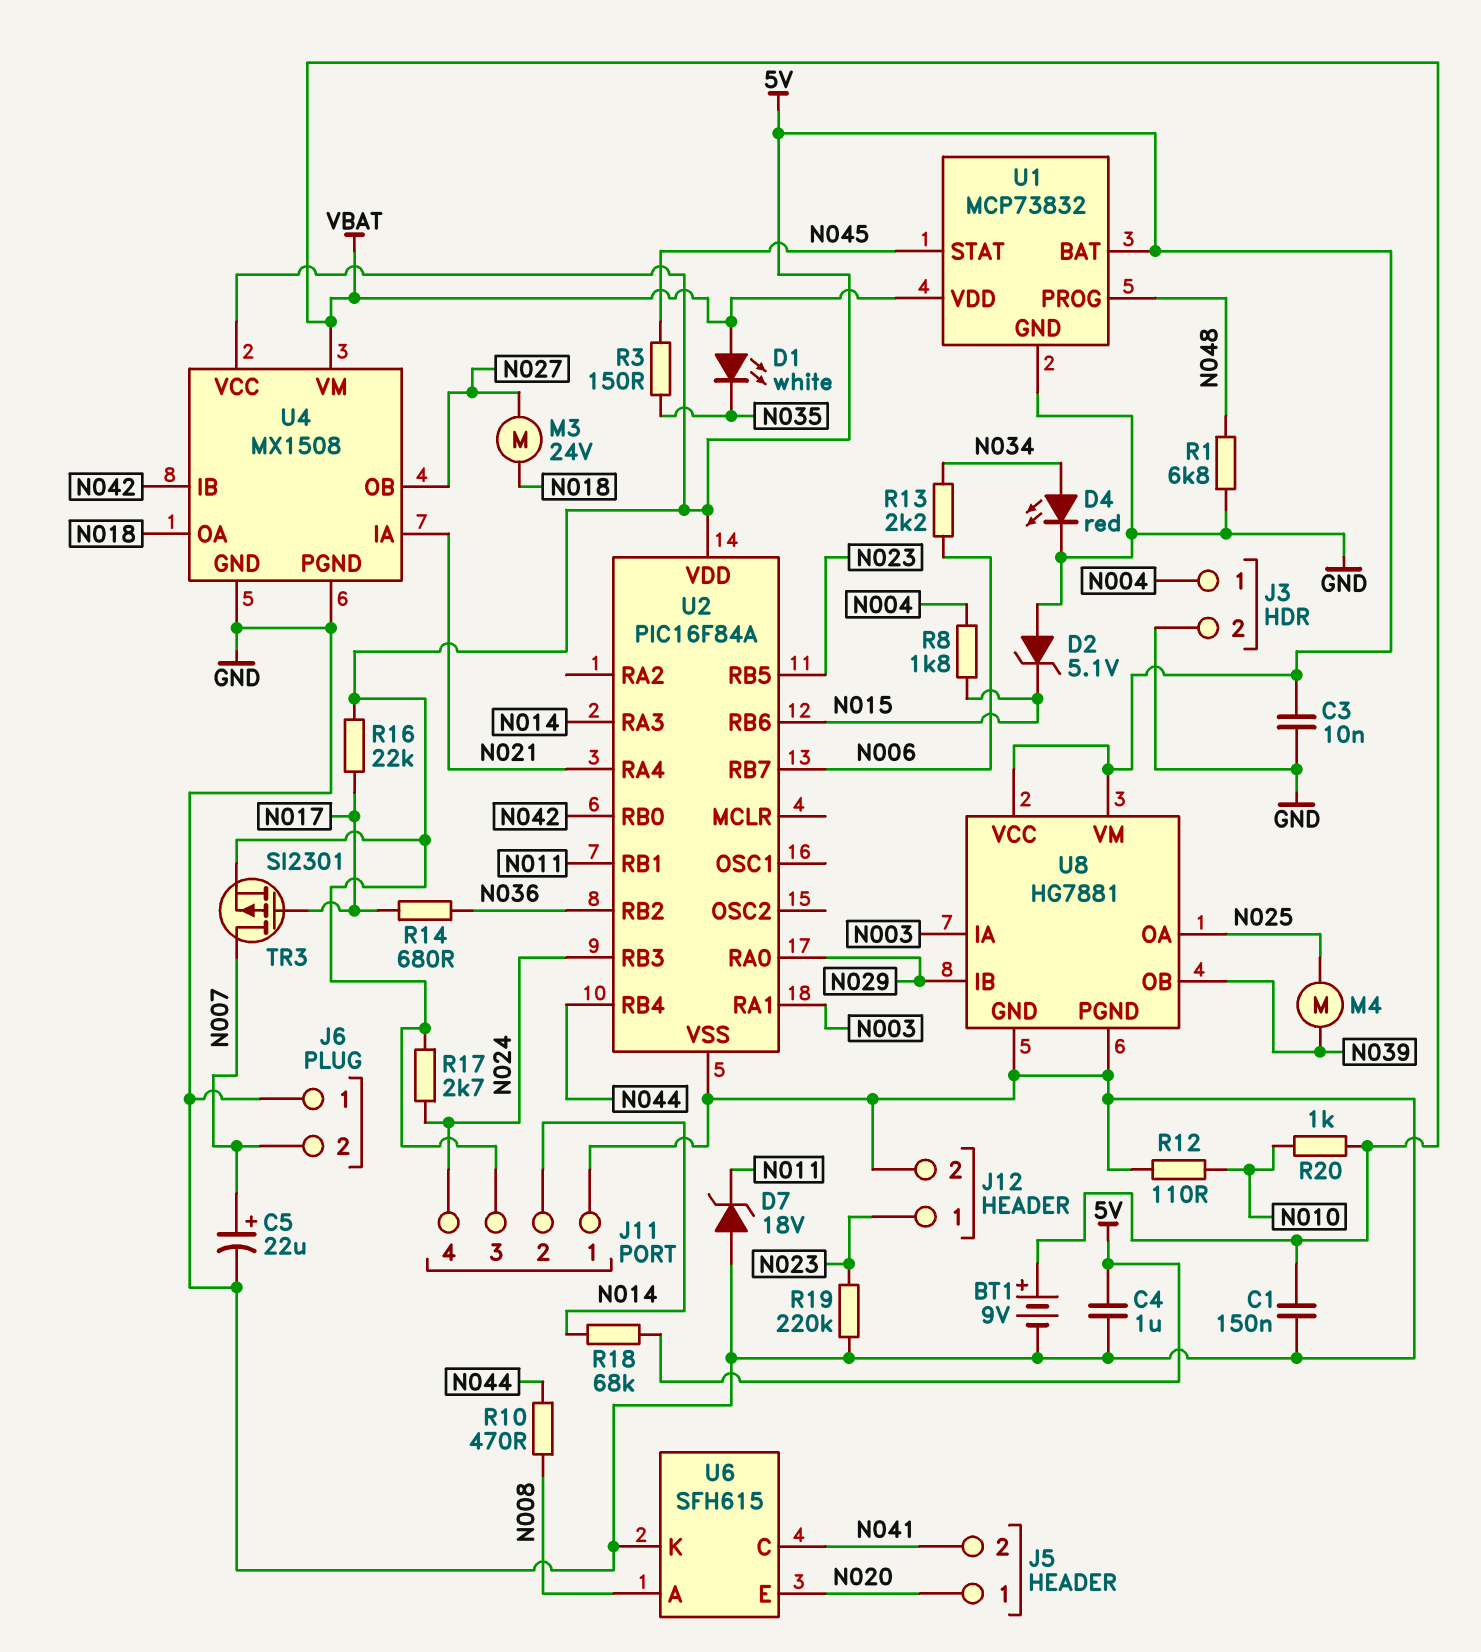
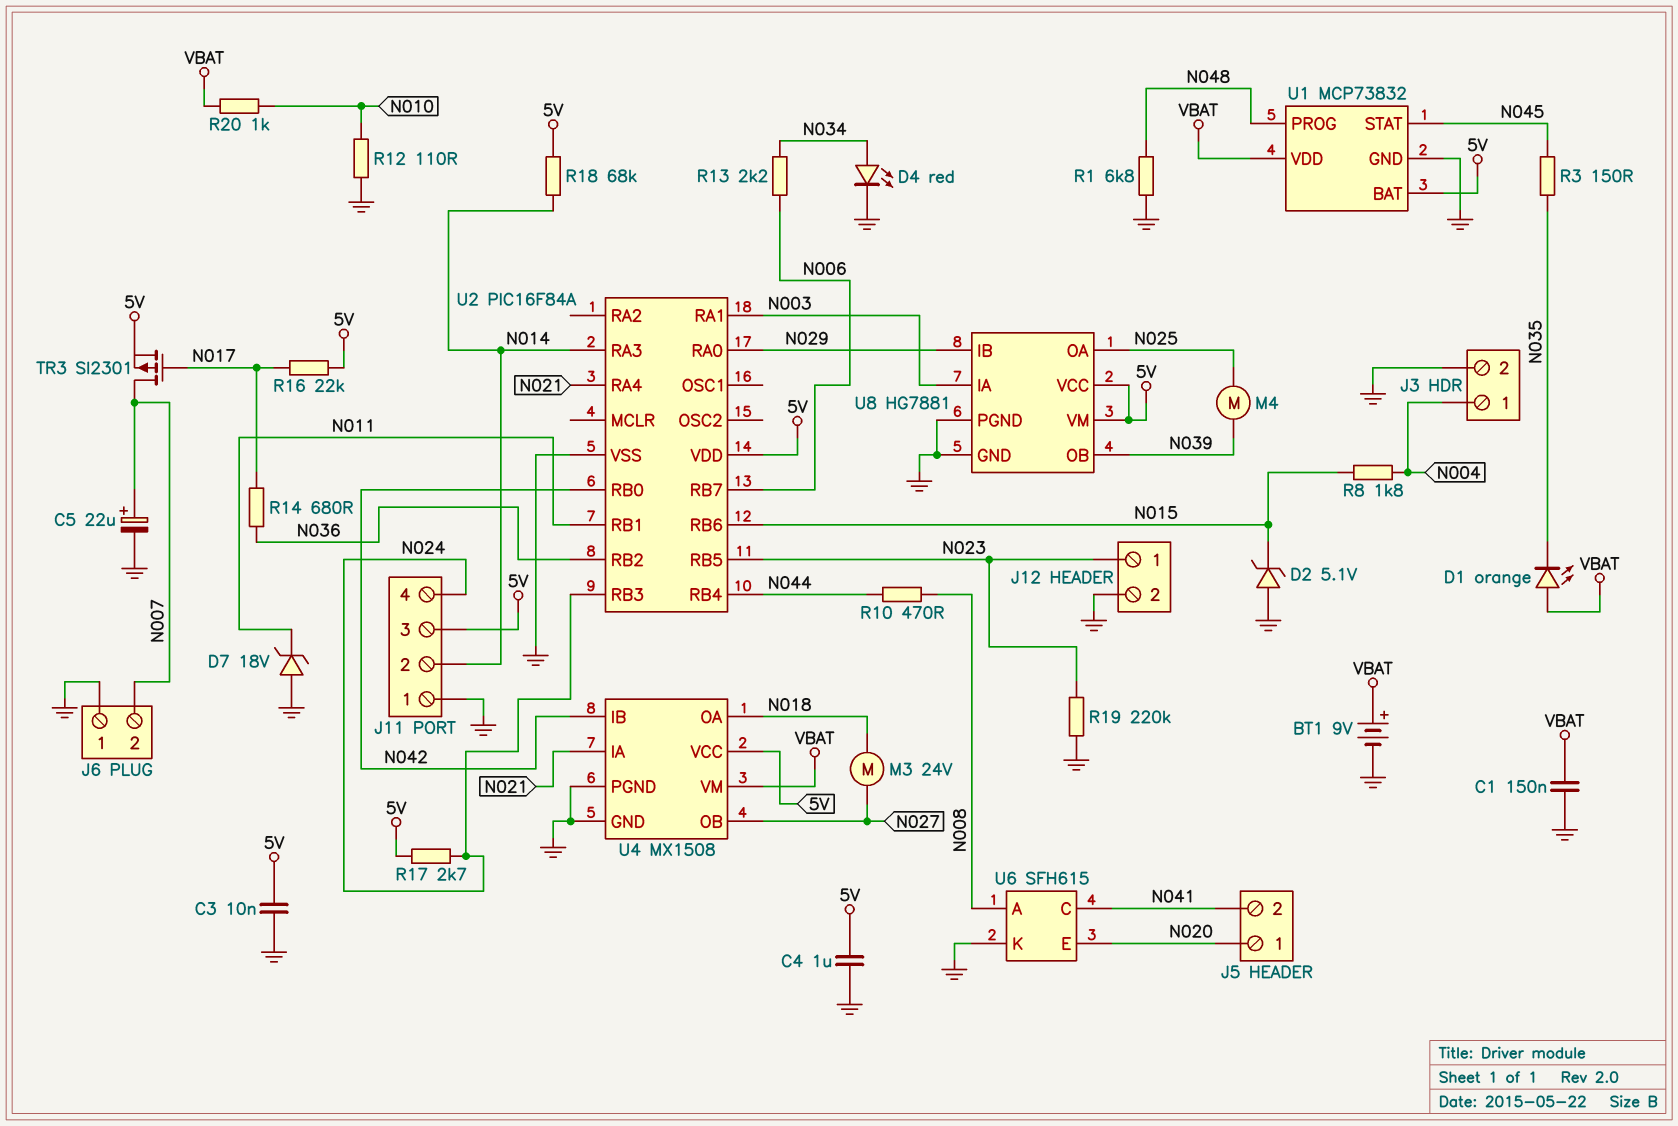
D1: LED white (A VBAT, K N035) -> LED orange (A VBAT, K N035)

